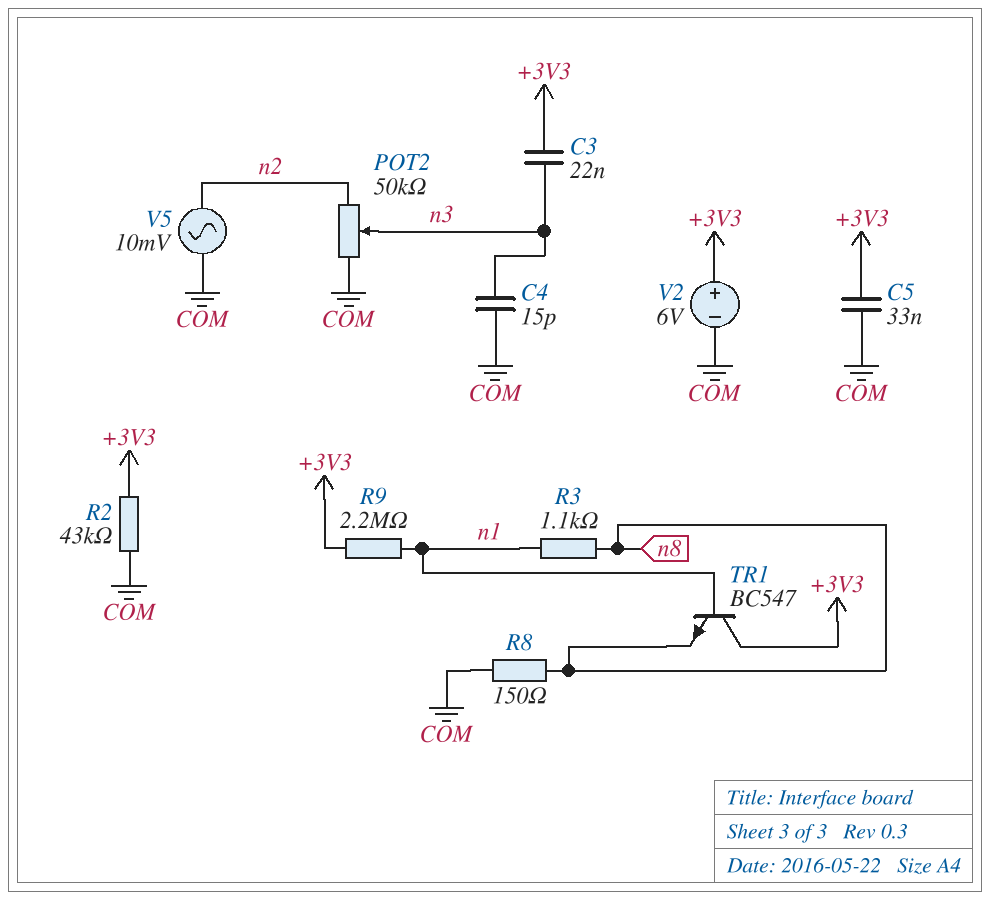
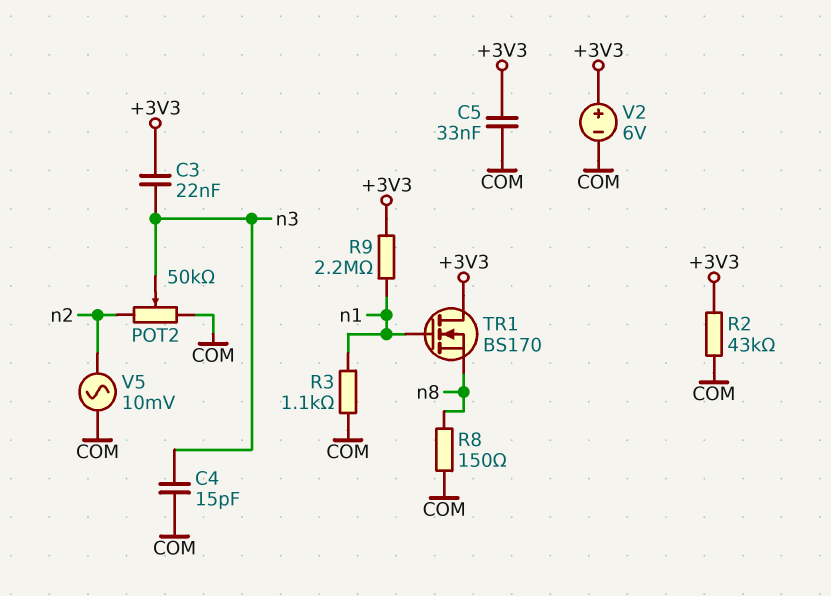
R3: 1.1k (n1, n8) -> 1.1k (COM, n1)
TR1: NPN BC547 (B n1, C +3V3, E n8) -> NMOS BS170 (G n1, D +3V3, S n8)

